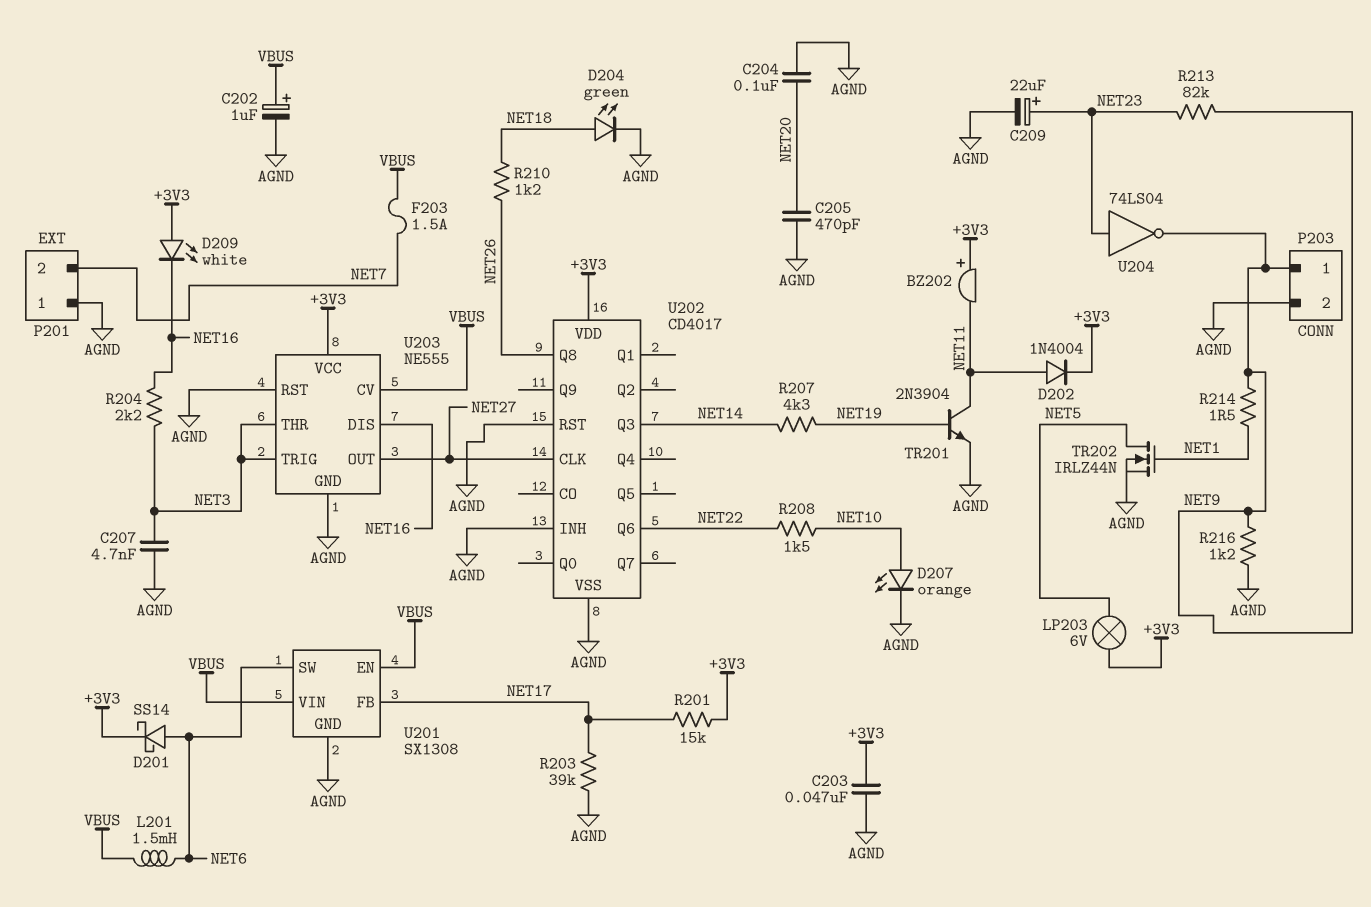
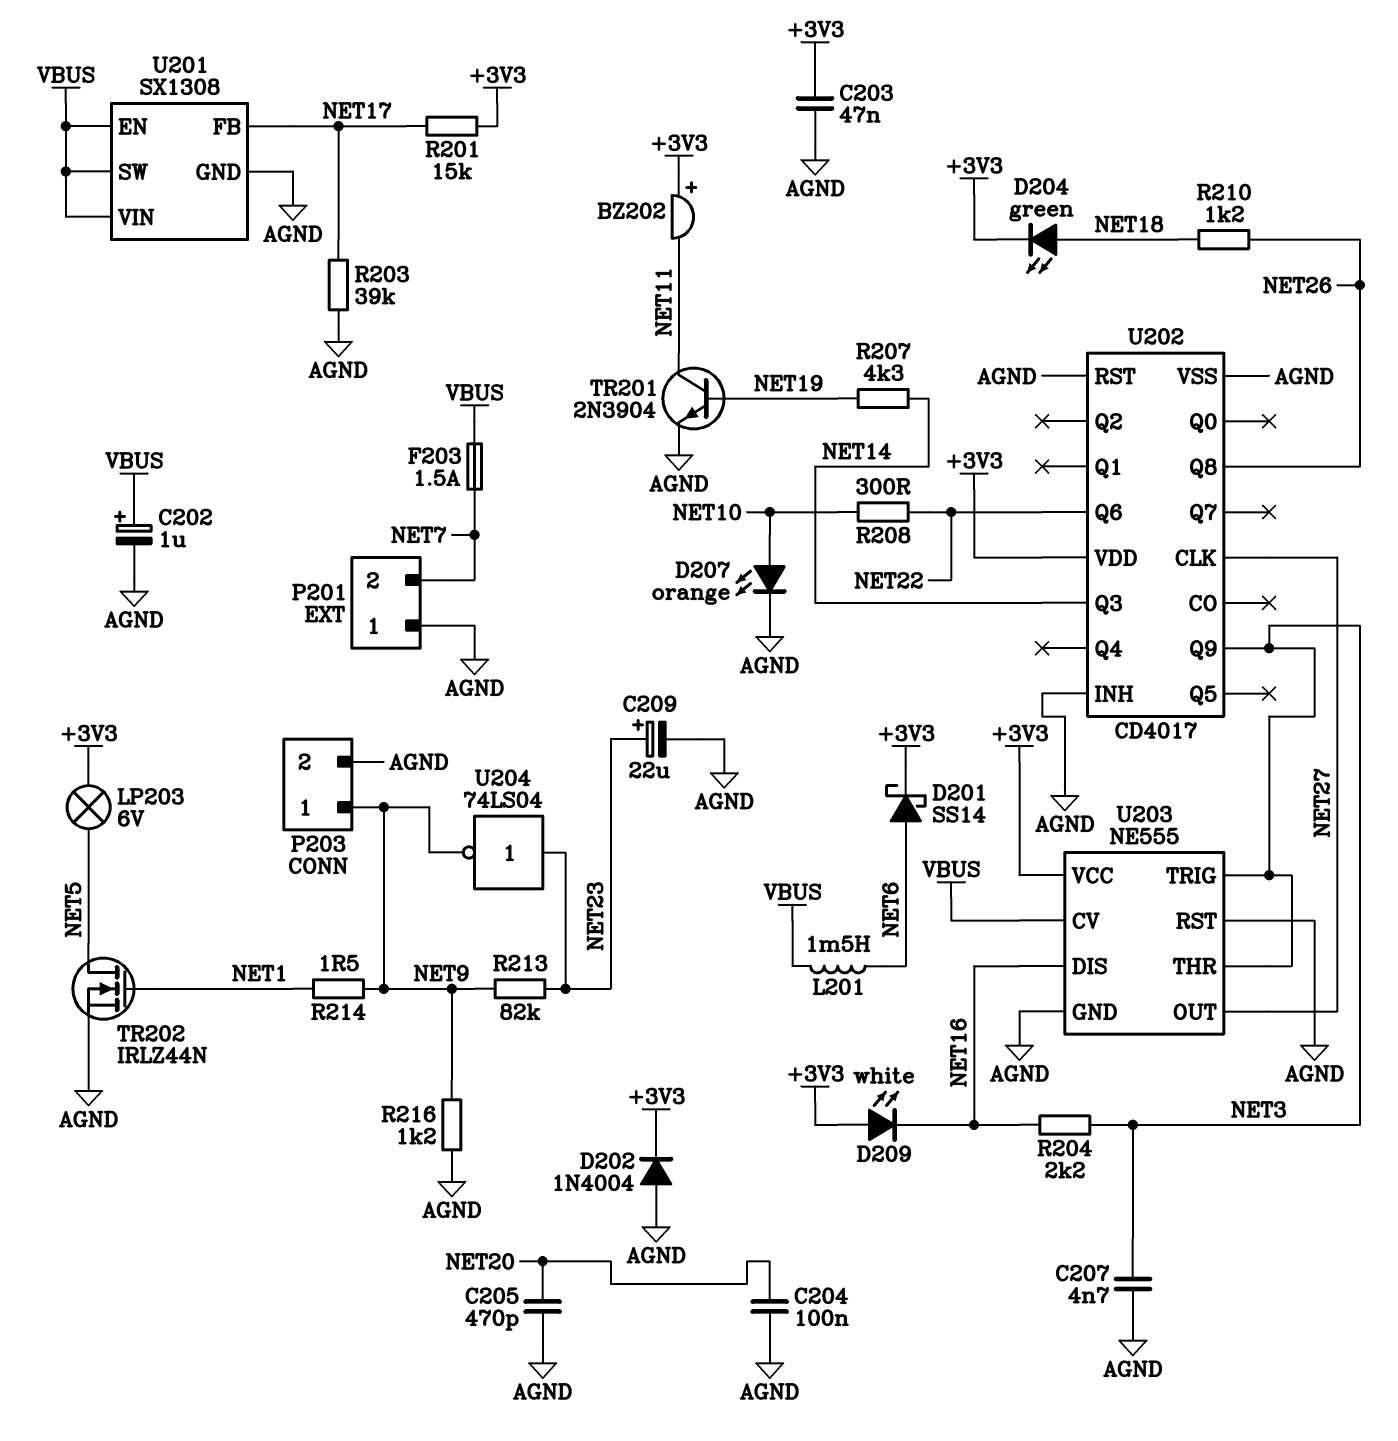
D202: diode 1N4004 (A NET11, K +3V3) -> diode 1N4004 (A AGND, K +3V3)
D204: LED green (A NET18, K AGND) -> LED green (A NET18, K +3V3)
R208: 1.5k (NET10, NET22) -> 300 (NET10, NET22)
U201 pin SW: NET6 -> VBUS
U202 pin Q9: none -> NET3

